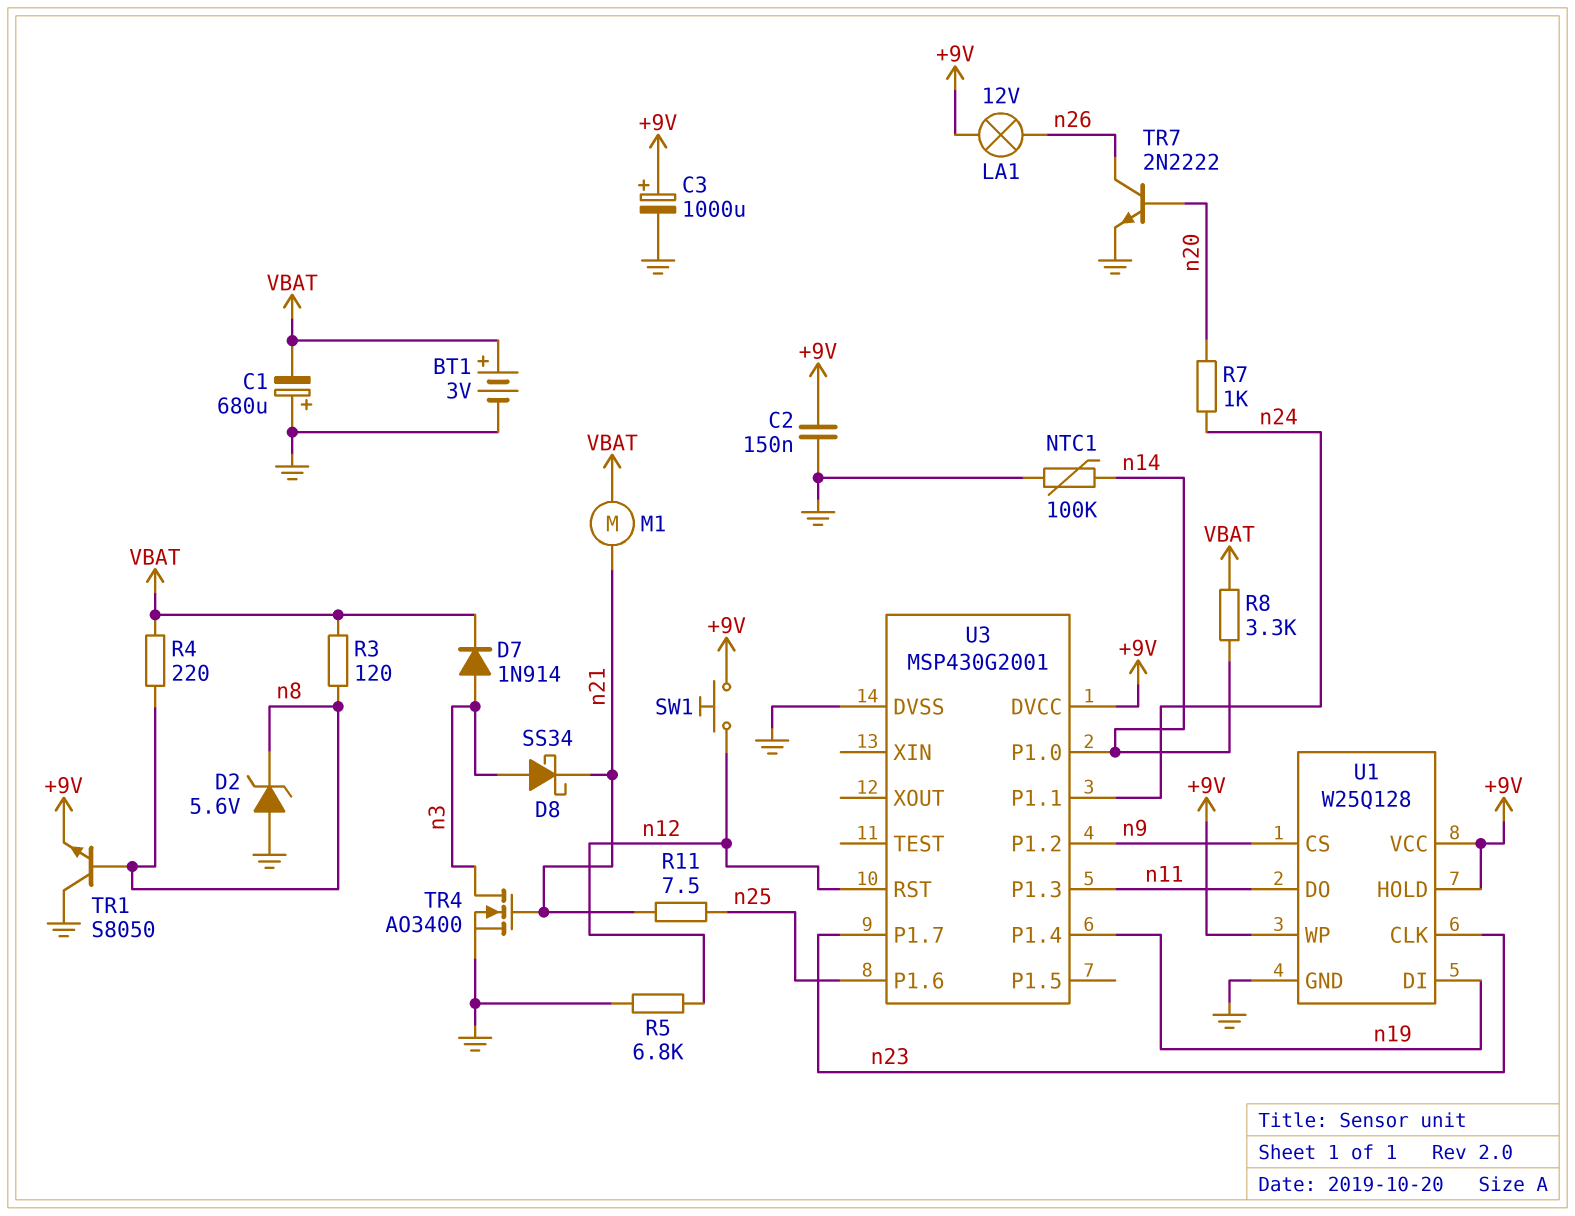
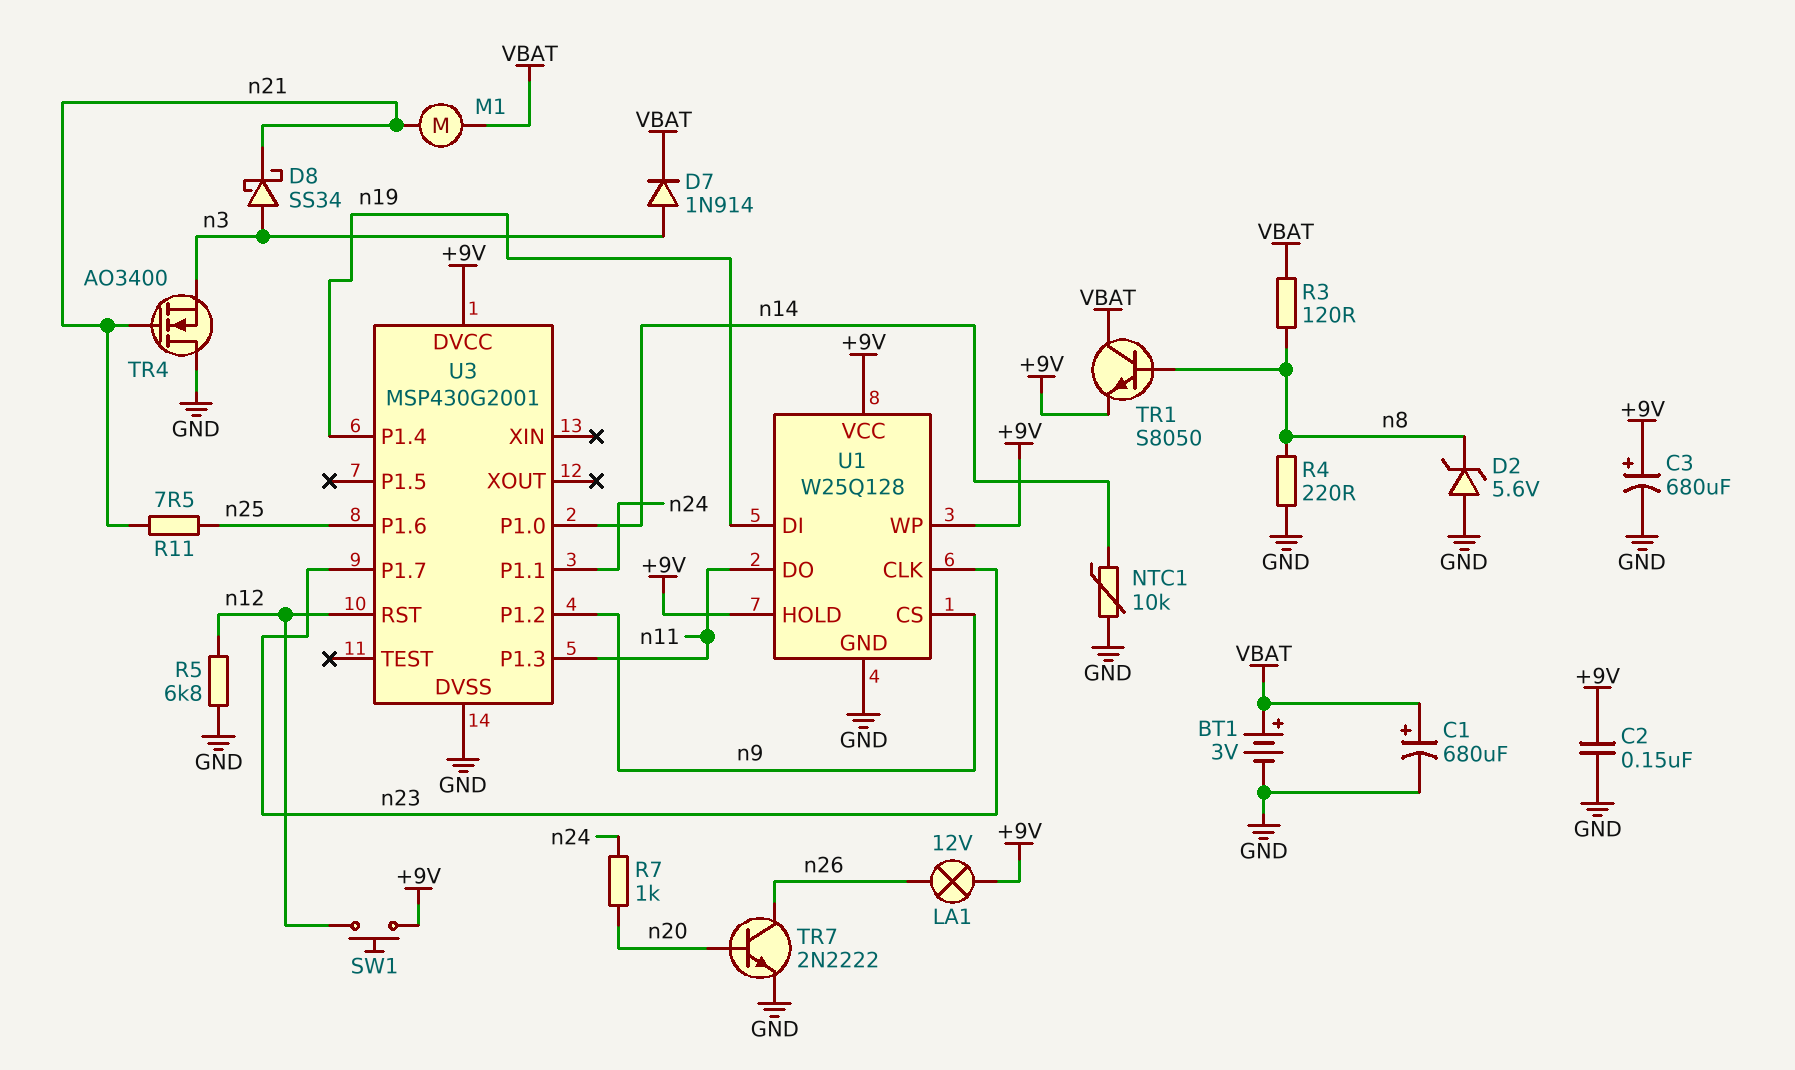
C1: 680uF (plus GND, minus VBAT) -> 680uF (plus VBAT, minus GND)
C3: 1000uF (plus +9V, minus GND) -> 680uF (plus +9V, minus GND)
NTC1: 100k (GND, n14) -> 10k (GND, n14)
R4: 220 (VBAT, n8) -> 220 (GND, n8)
R8: 3.3k (VBAT, n14) -> none
TR1: NPN S8050 (B n8, C GND, E +9V) -> NPN S8050 (B n8, C VBAT, E +9V)
TR4: NMOS AO3400 (G n21, D n3, S GND) -> NMOS AO3400 (G n21, D GND, S n3)

